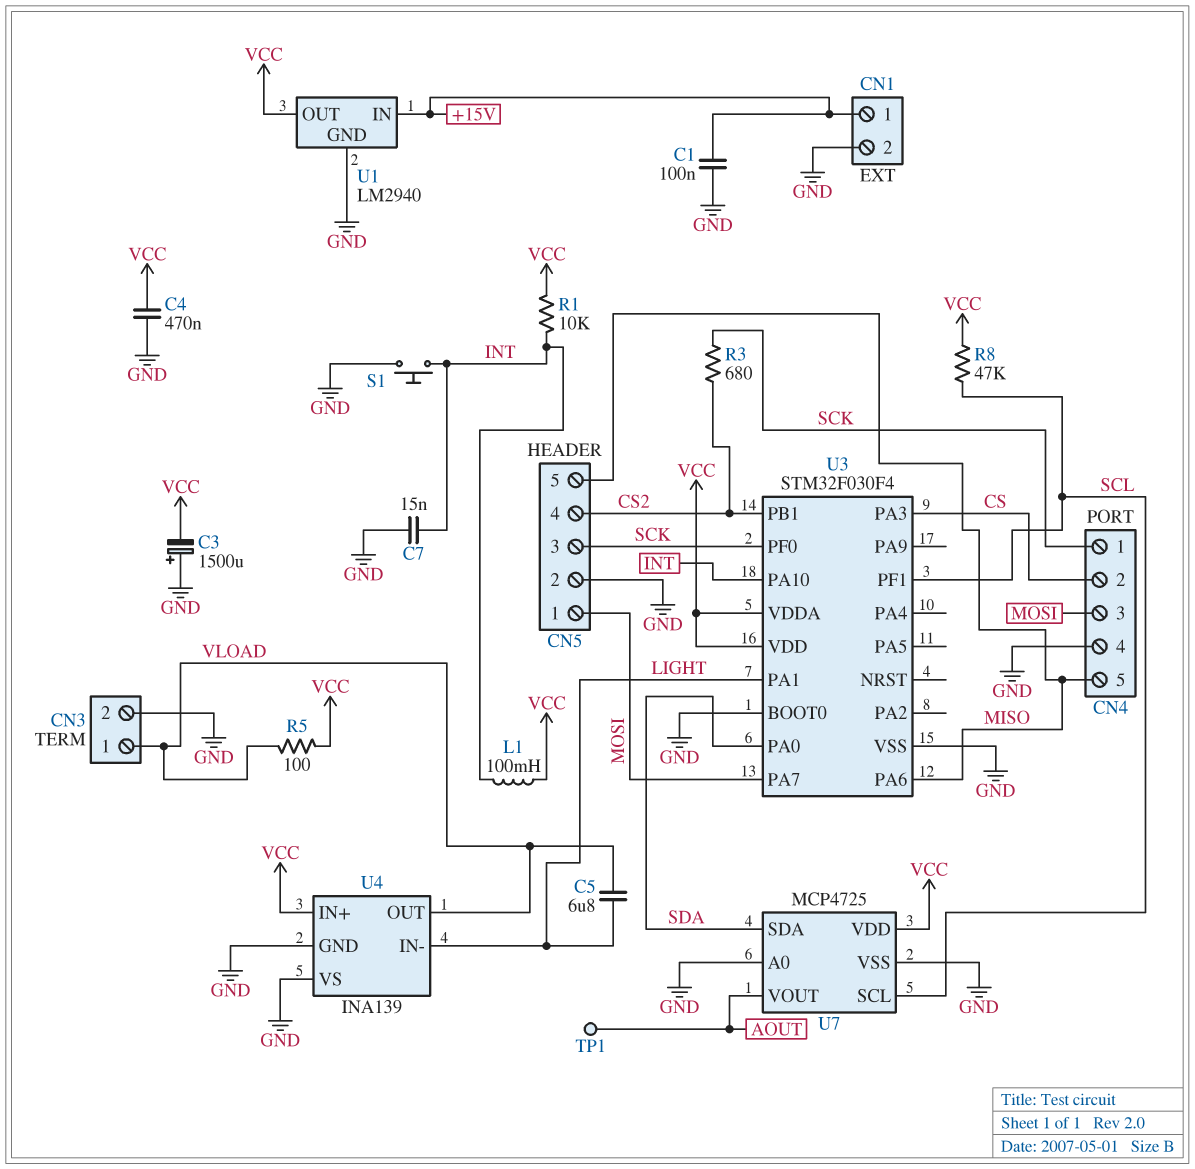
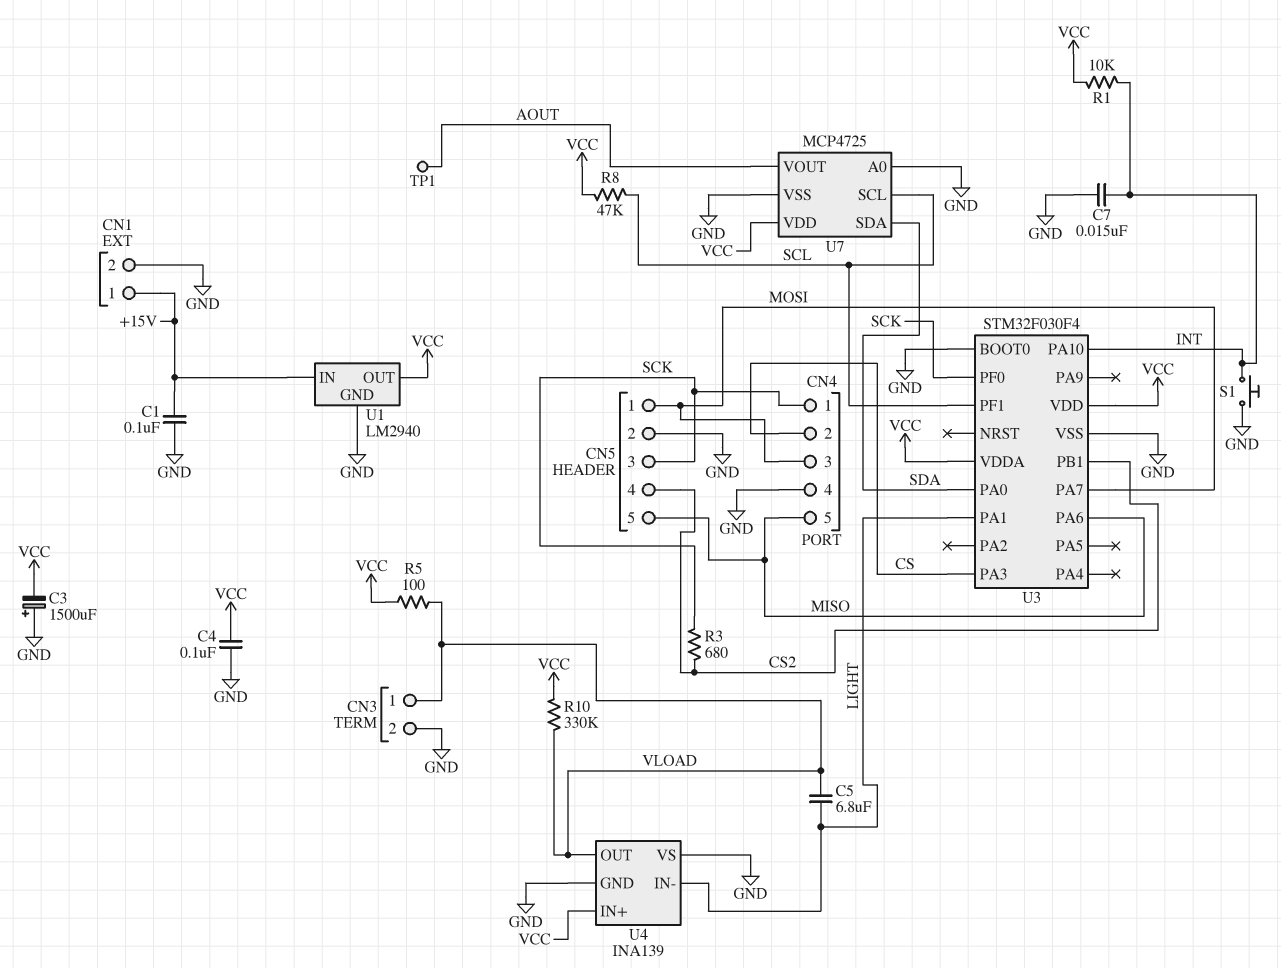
C4: 470nF (GND, VCC) -> 100nF (GND, VCC)
L1: 100mH (INT, VCC) -> none
R10: none -> 330k (VCC, VLOAD)

